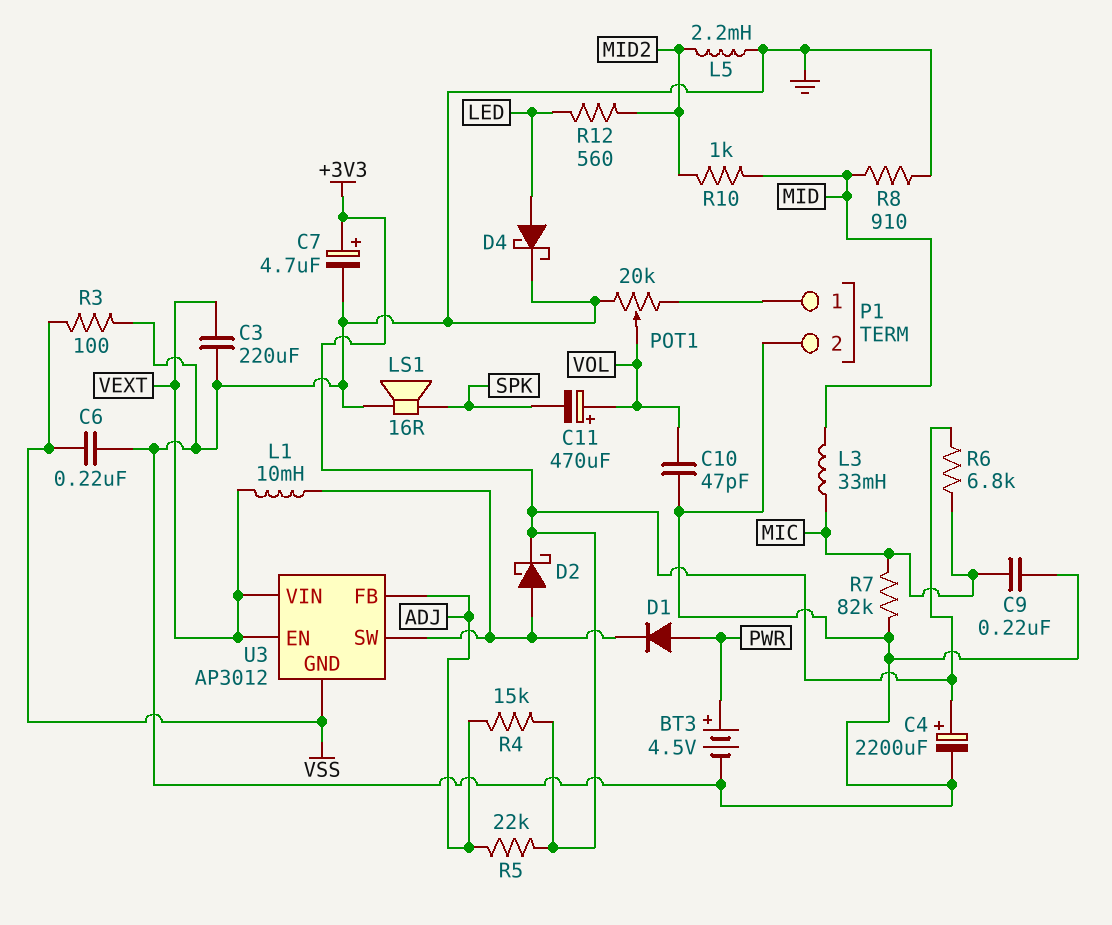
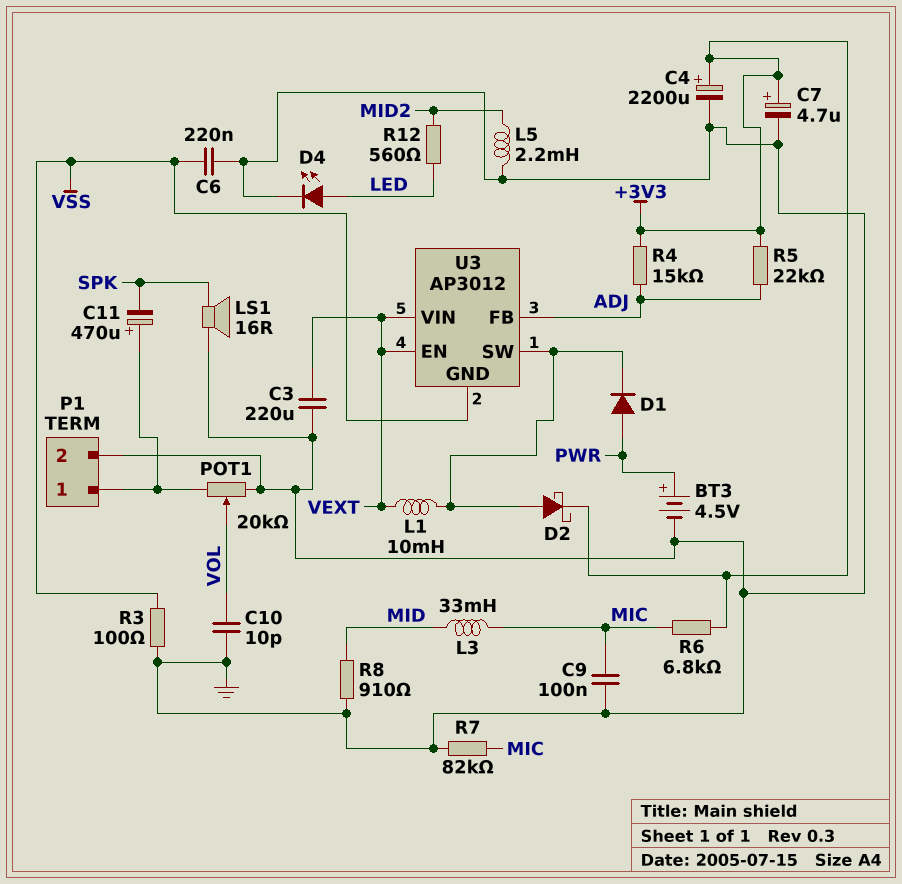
C9: 220nF (GND, MIC) -> 100nF (GND, MIC)
C10: 47pF (GND, VOL) -> 10pF (GND, VOL)
C11: 470uF (plus VOL, minus SPK) -> 470uF (plus P1/1, minus SPK)
D4: schottky (A LED, K GND) -> LED (A LED, K GND)
R10: 1k (MID, MID2) -> none

